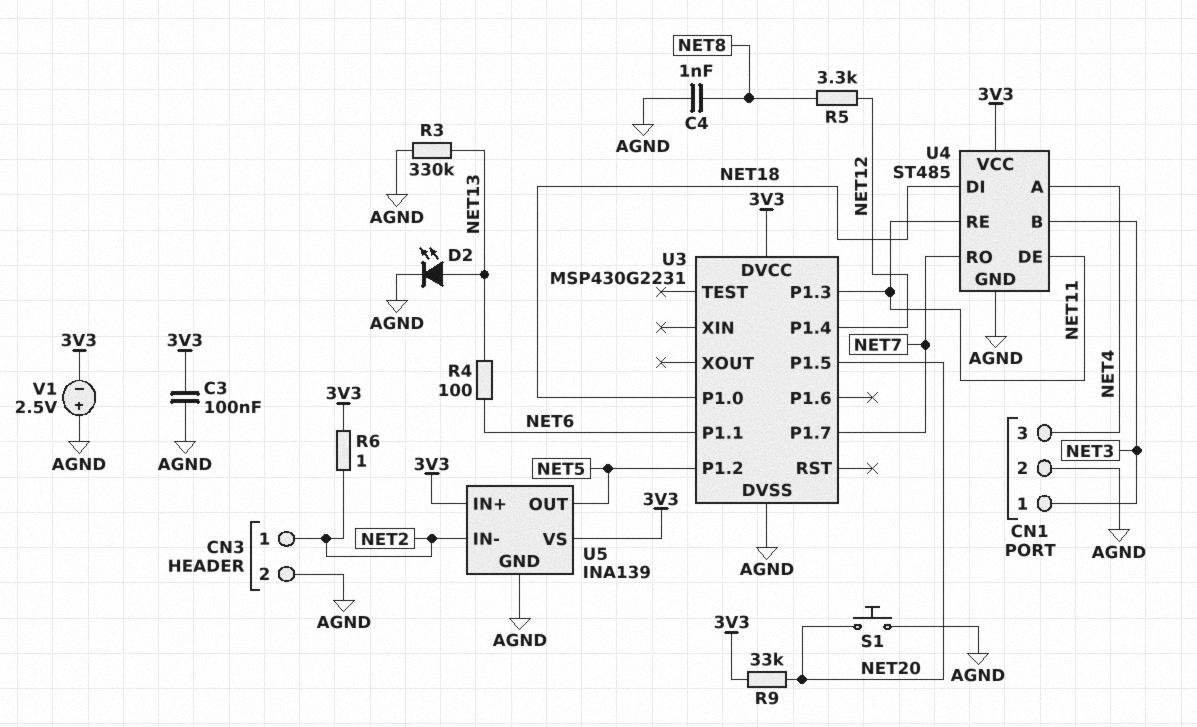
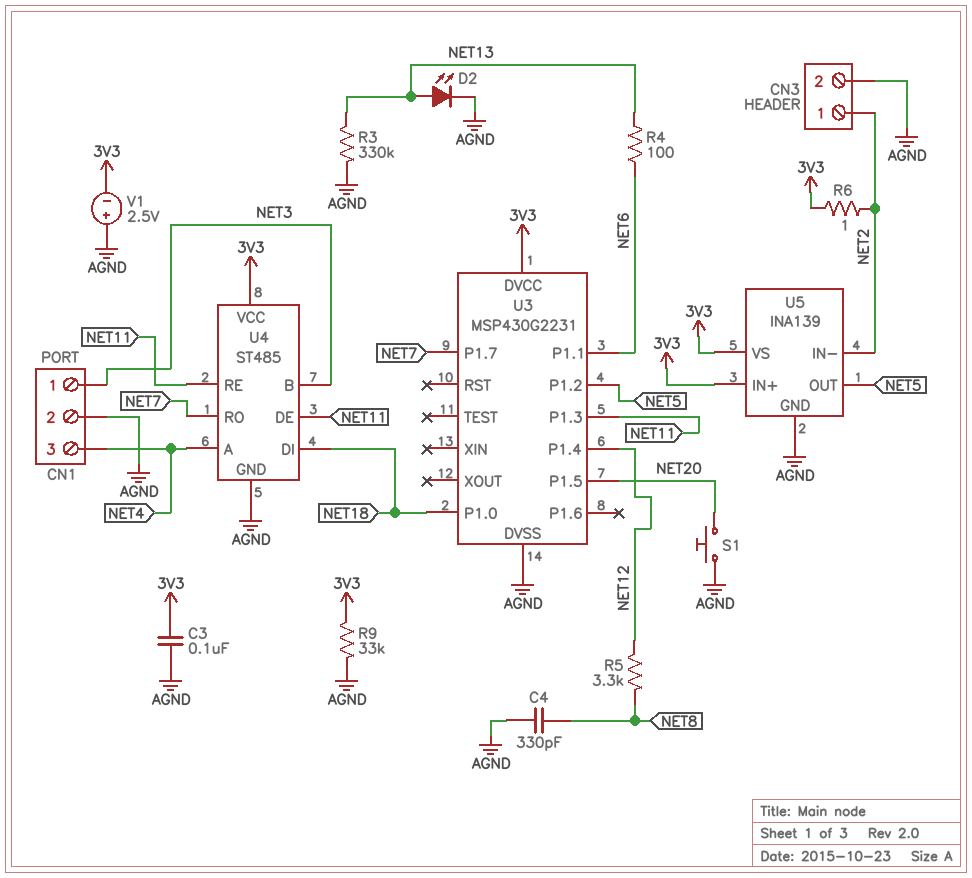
C4: 1nF (AGND, NET8) -> 330pF (AGND, NET8)
R9: 33k (3V3, NET20) -> 33k (3V3, AGND)

